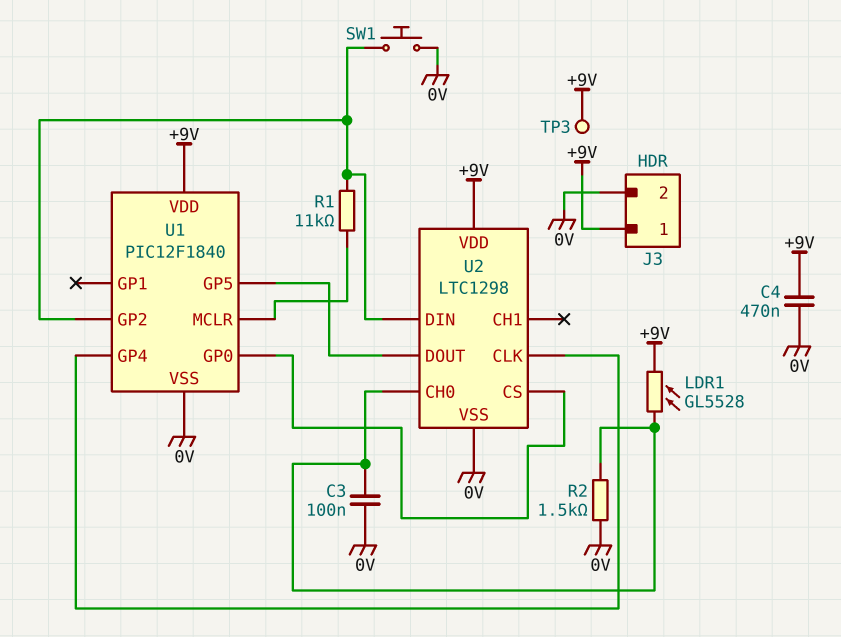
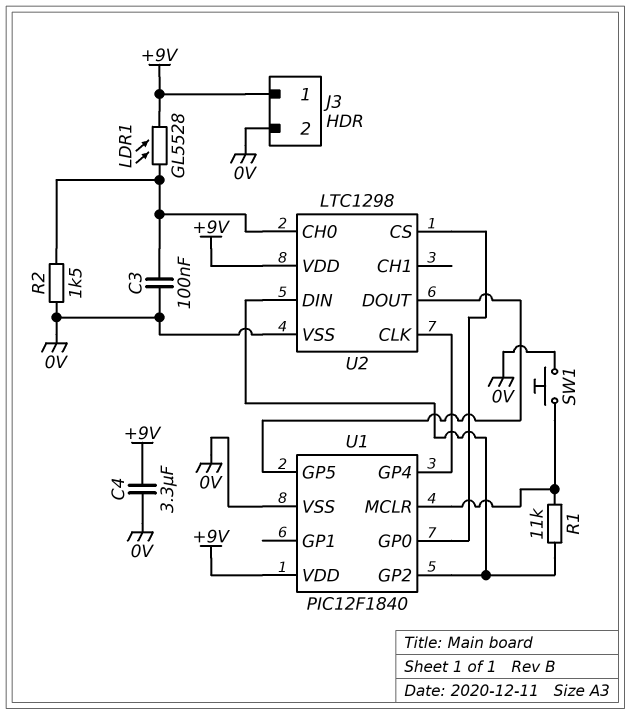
C4: 470nF (+9V, 0V) -> 3.3uF (+9V, 0V)
SW1: button (0V, U1/GP2) -> button (0V, U1/MCLR)
TP3: test point (+9V) -> none

